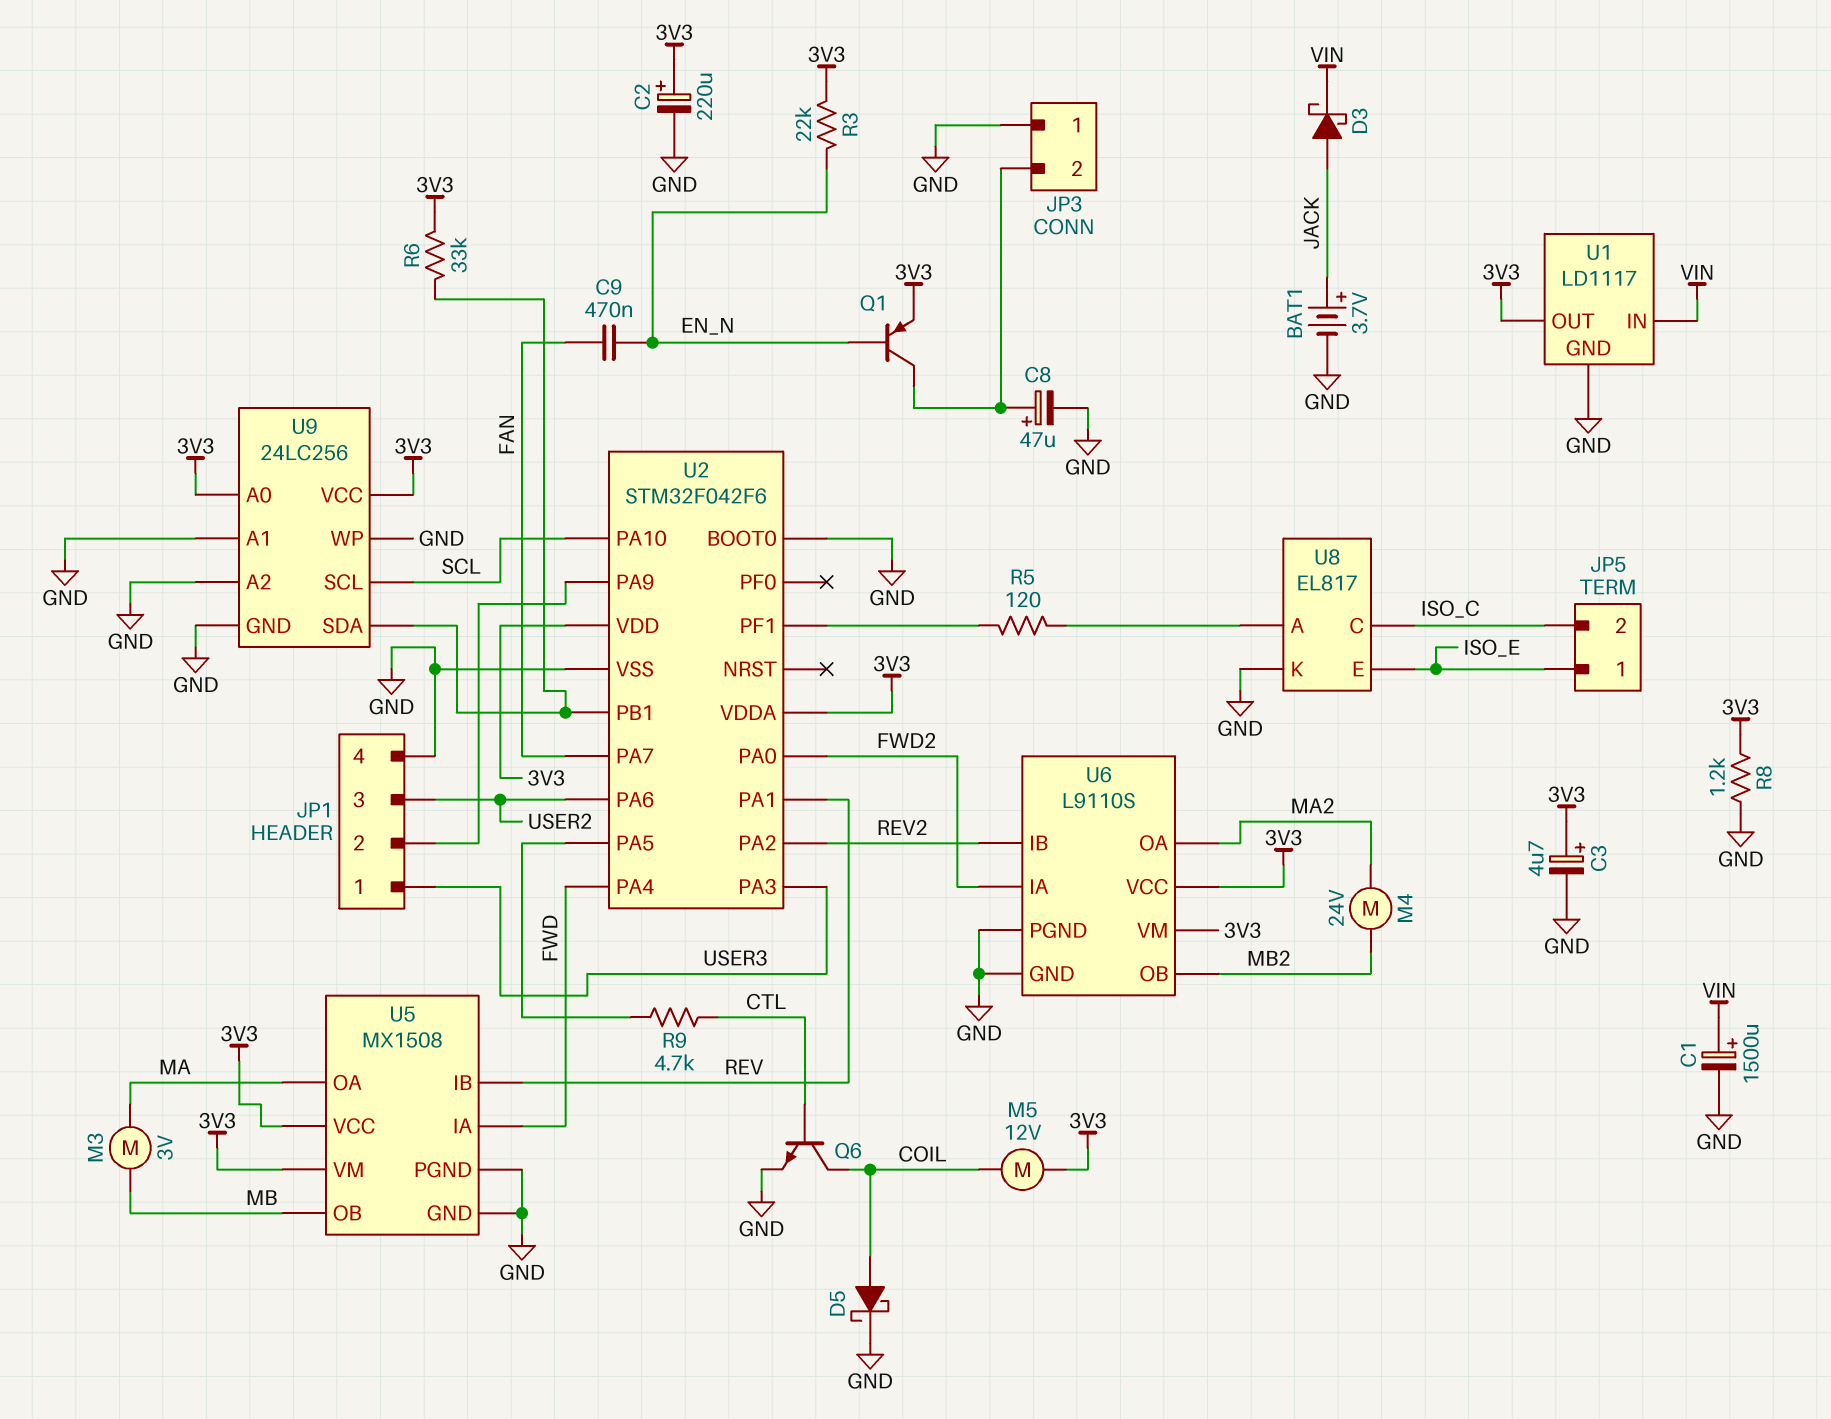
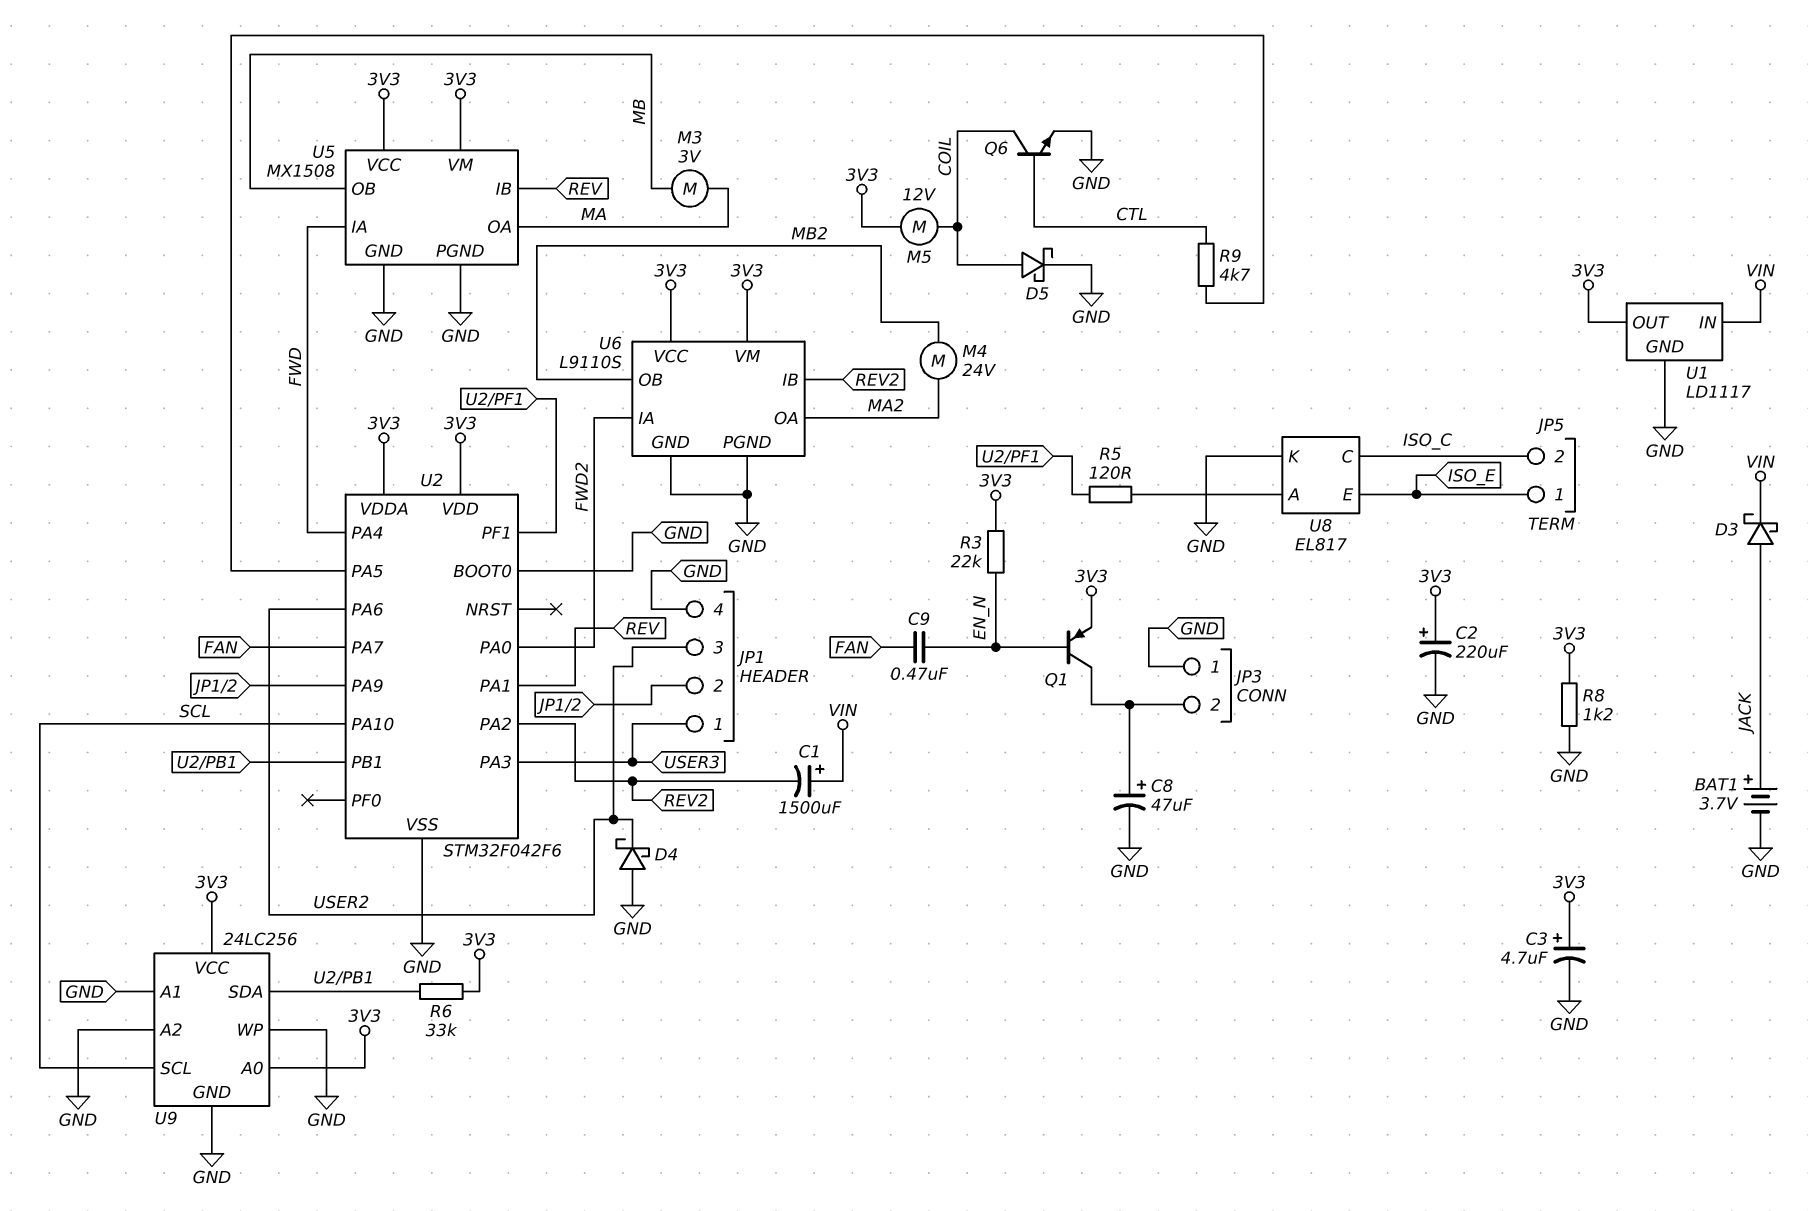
C1: 1500uF (plus VIN, minus GND) -> 1500uF (plus VIN, minus REV2)
D4: none -> schottky (A GND, K USER2)

